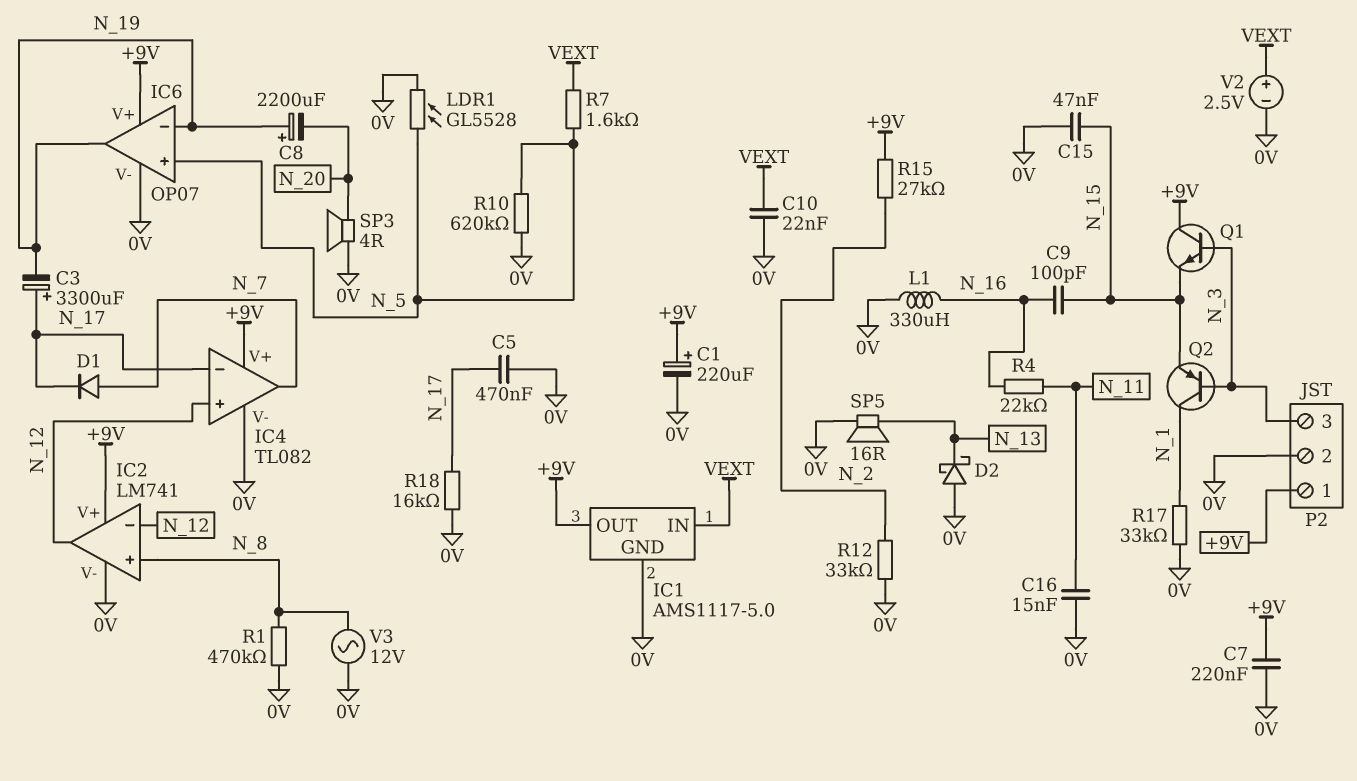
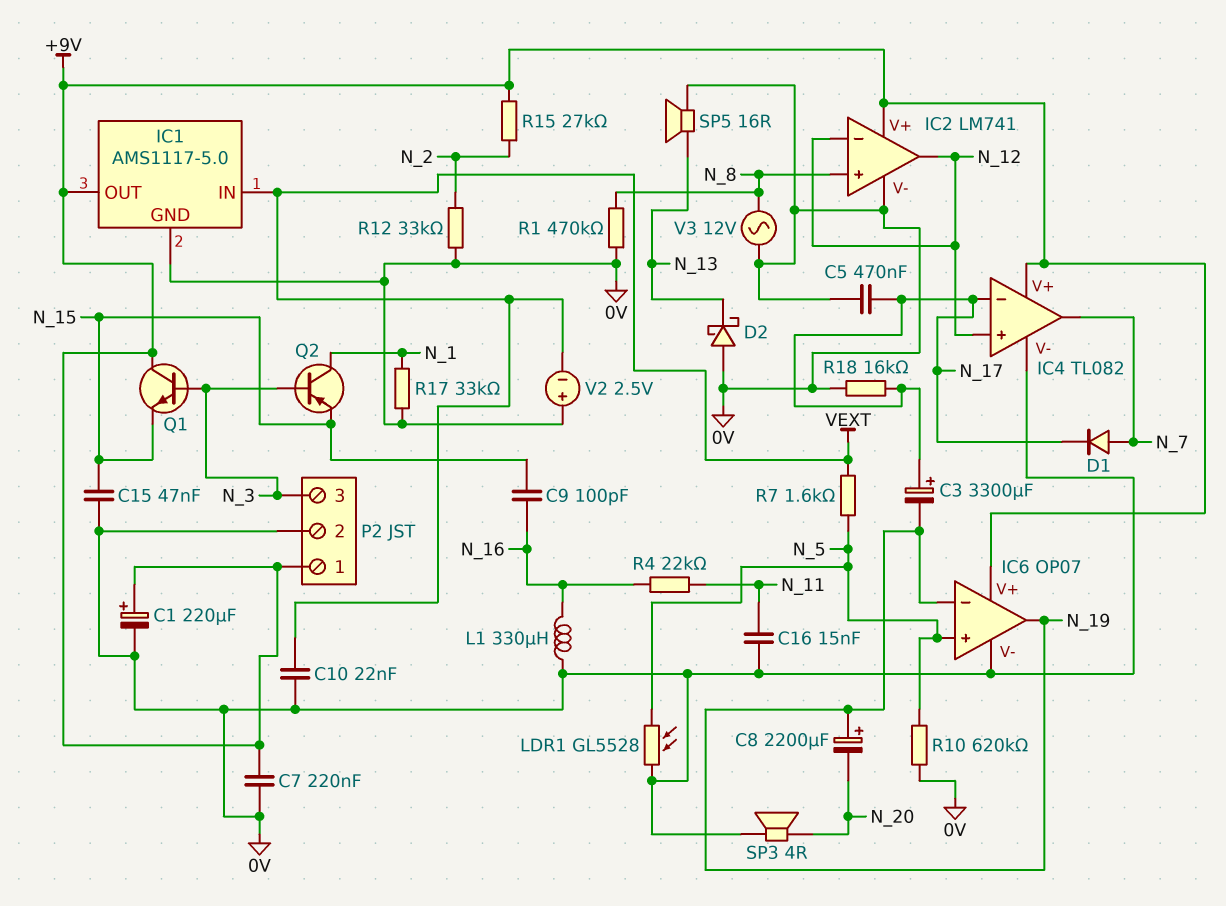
V2: 2.5V (plus VEXT, minus 0V) -> 2.5V (plus 0V, minus VEXT)

